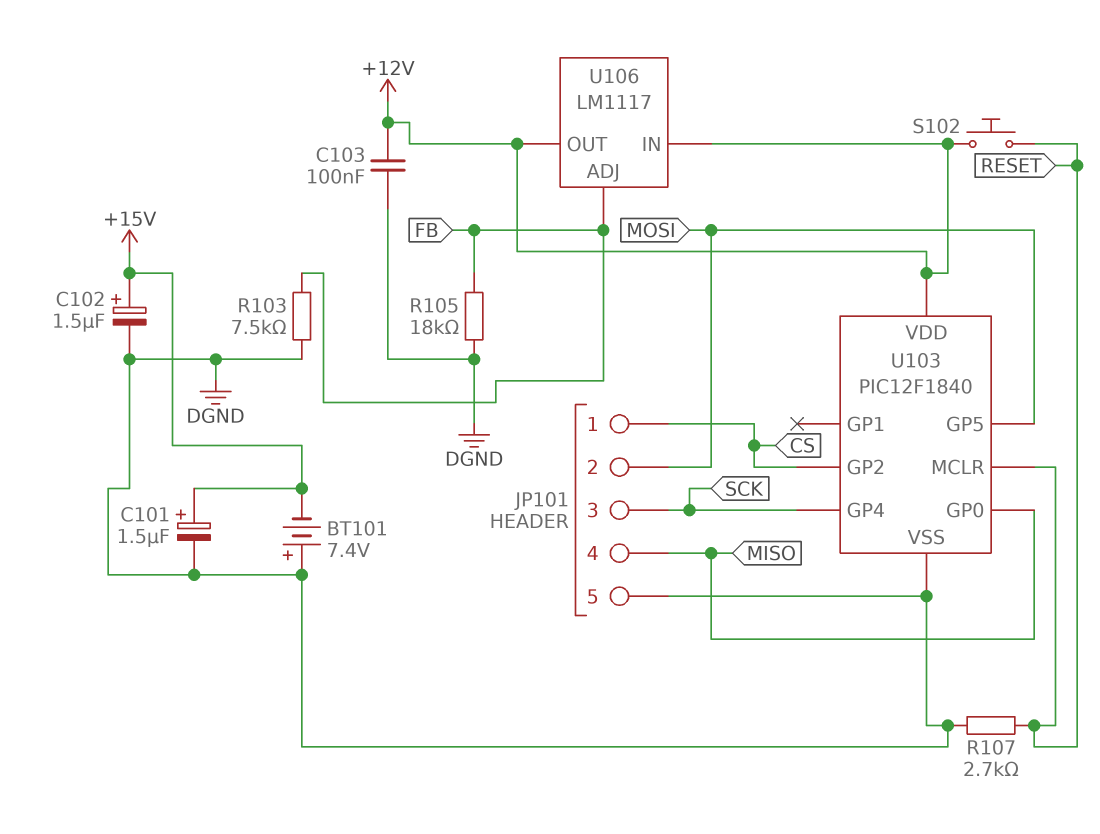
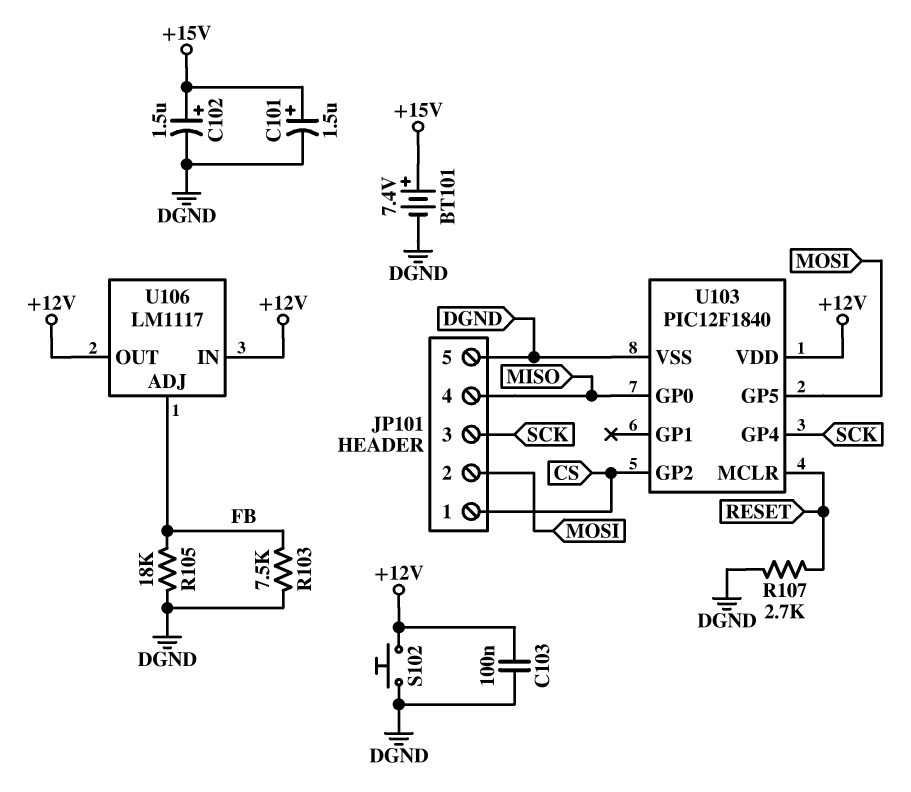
BT101: 7.4V (plus DGND, minus +15V) -> 7.4V (plus +15V, minus DGND)
S102: button (+12V, RESET) -> button (+12V, DGND)

